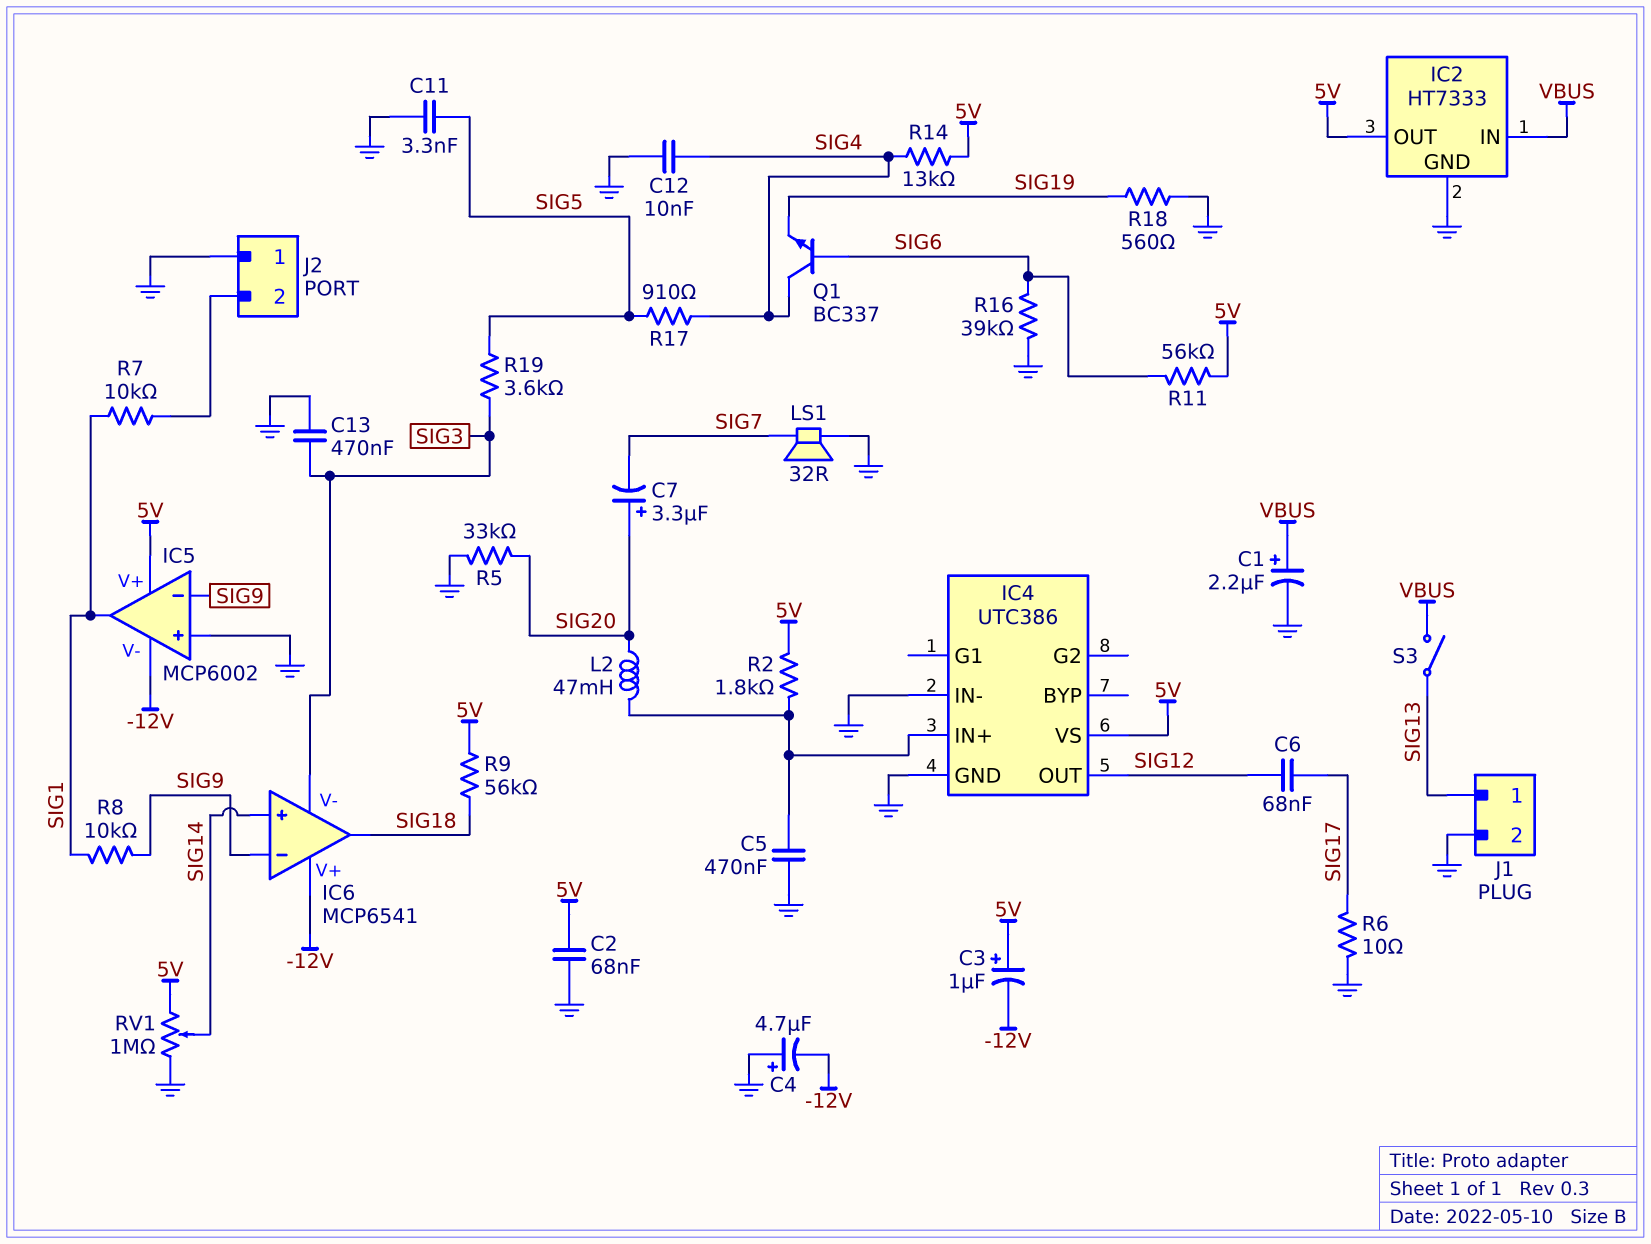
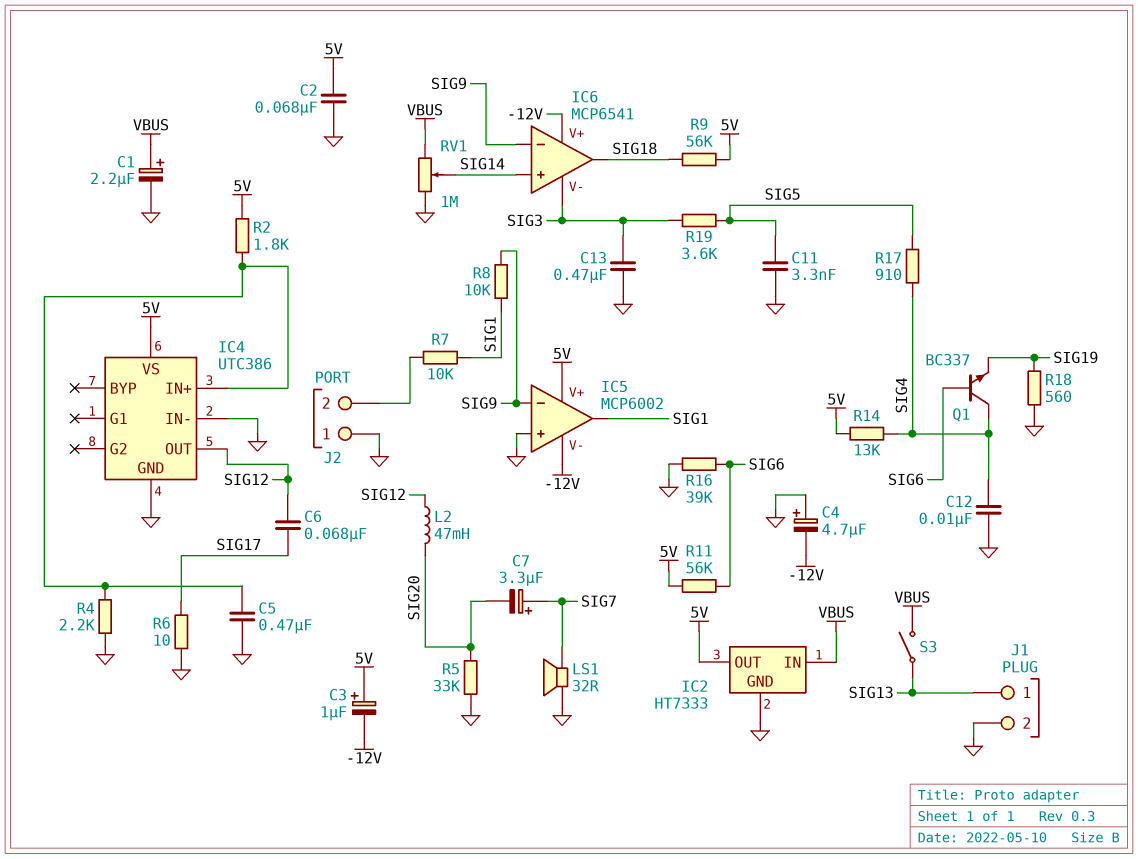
C7: 3.3uF (plus SIG20, minus SIG7) -> 3.3uF (plus SIG7, minus SIG20)
L2: 47mH (IC4/IN+, SIG20) -> 47mH (SIG12, SIG20)
R4: none -> 2.2k (GND, IC4/IN+)
RV1: 1M (5V, GND, wiper SIG14) -> 1M (GND, VBUS, wiper SIG14)

